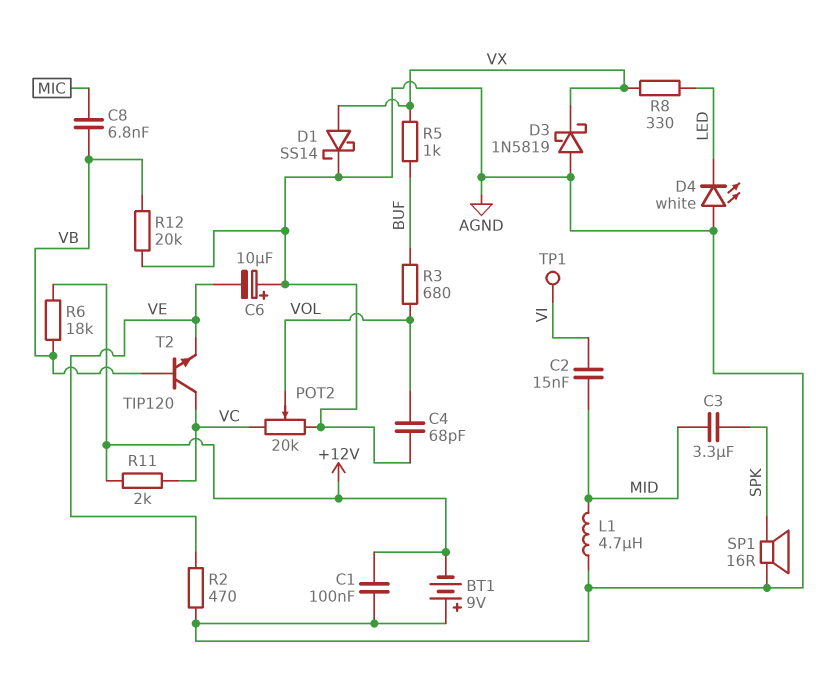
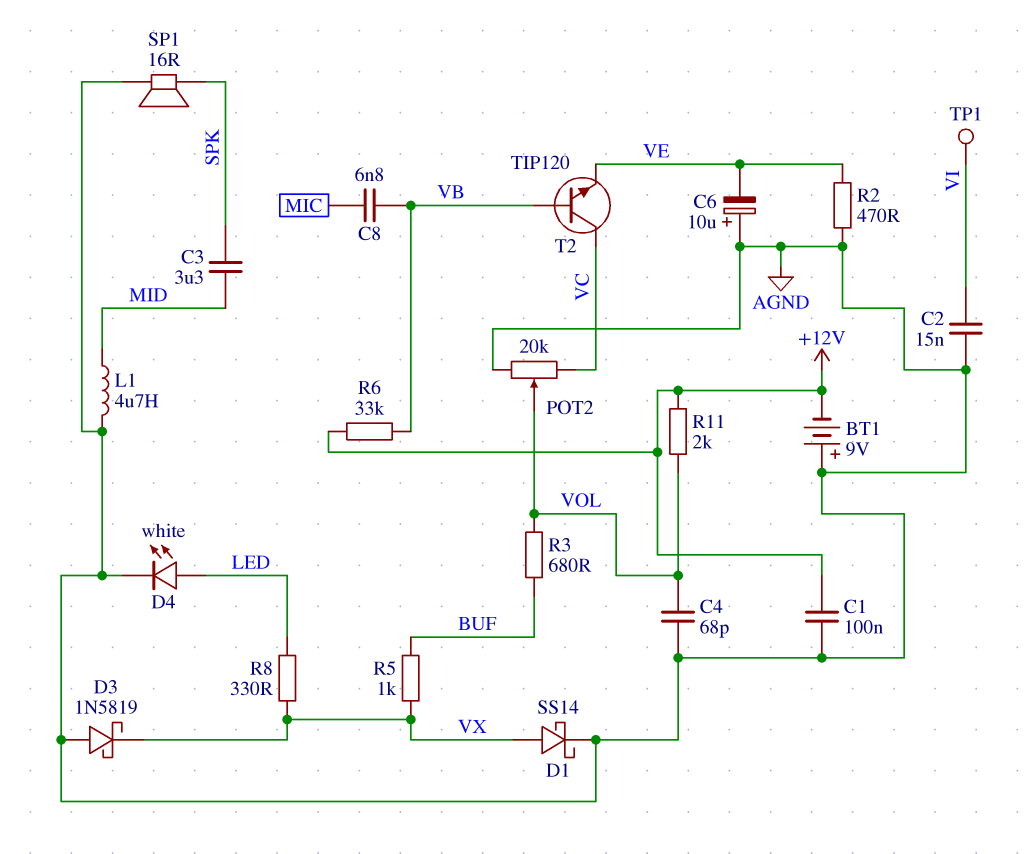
C2: 15nF (MID, VI) -> 15nF (AGND, VI)
D4: LED white (A AGND, K LED) -> LED white (A LED, K AGND)
R6: 18k (+12V, VB) -> 33k (+12V, VB)
R11: 2k (+12V, VC) -> 2k (+12V, VOL)
R12: 20k (AGND, VB) -> none

